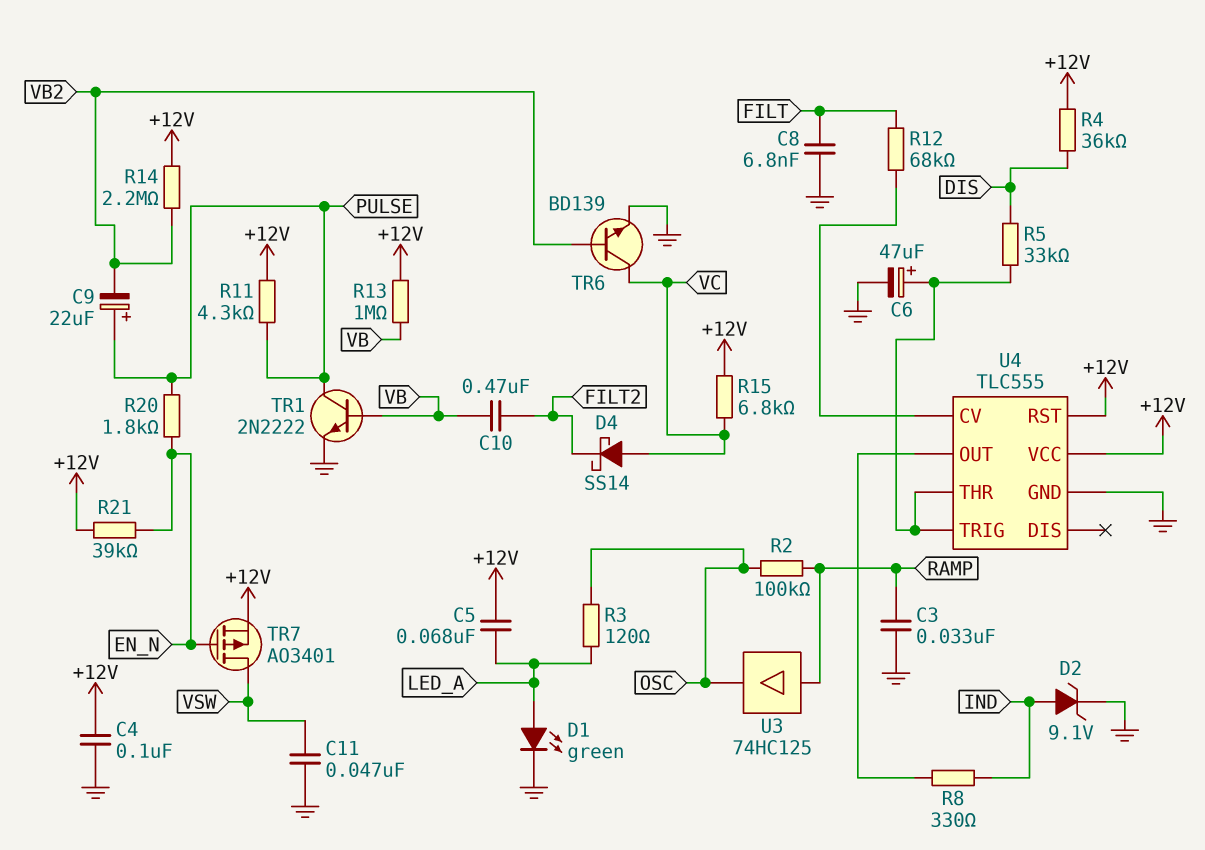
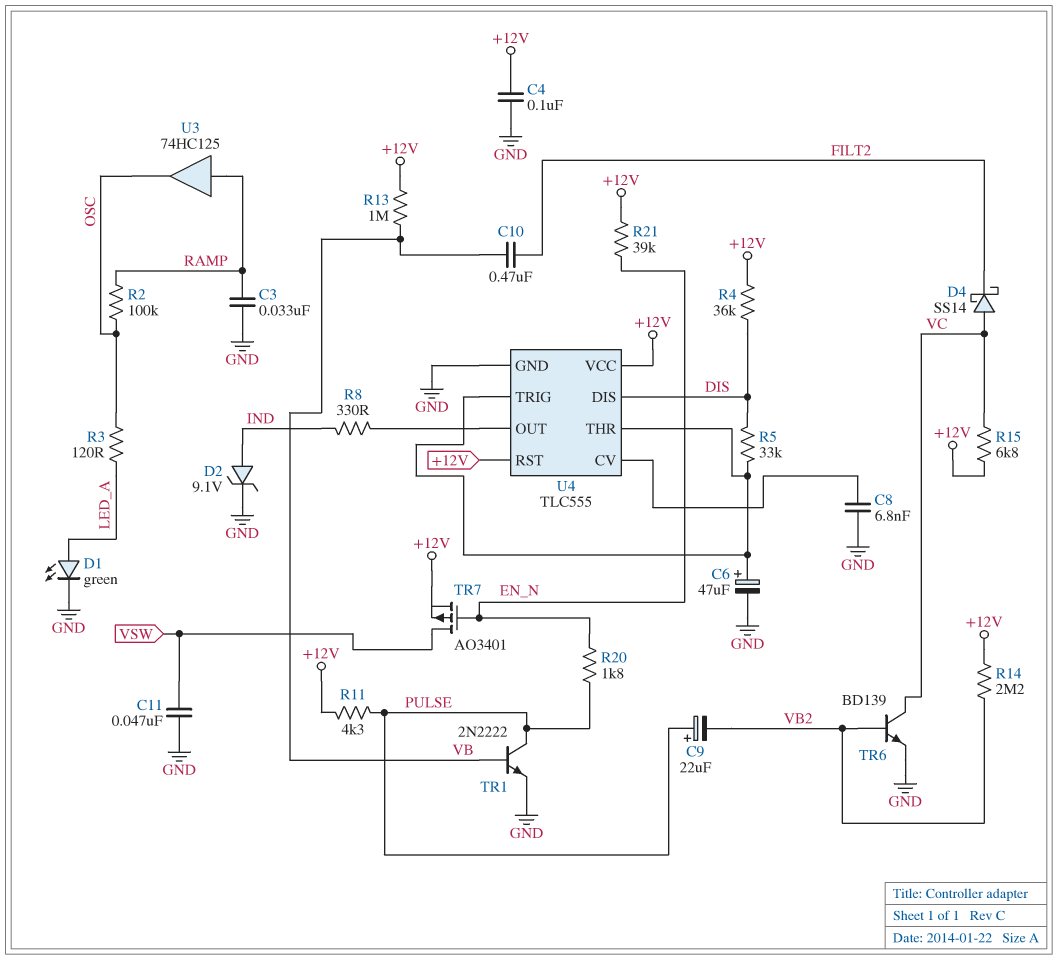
C5: 68nF (+12V, LED_A) -> none
C8: 6.8nF (FILT, GND) -> 6.8nF (GND, U4/CV)
R12: 68k (FILT, U4/CV) -> none
U4 pin DIS: none -> DIS

